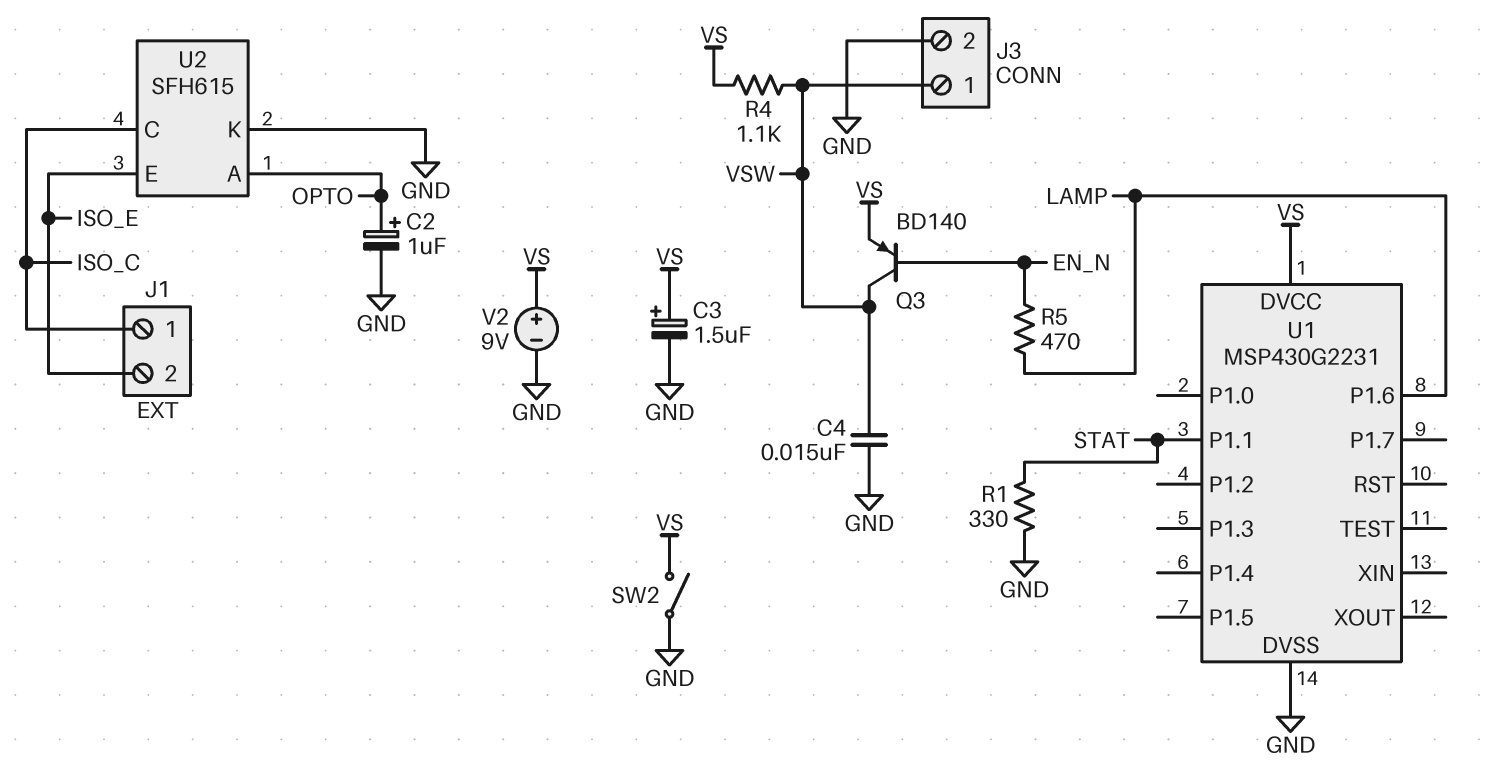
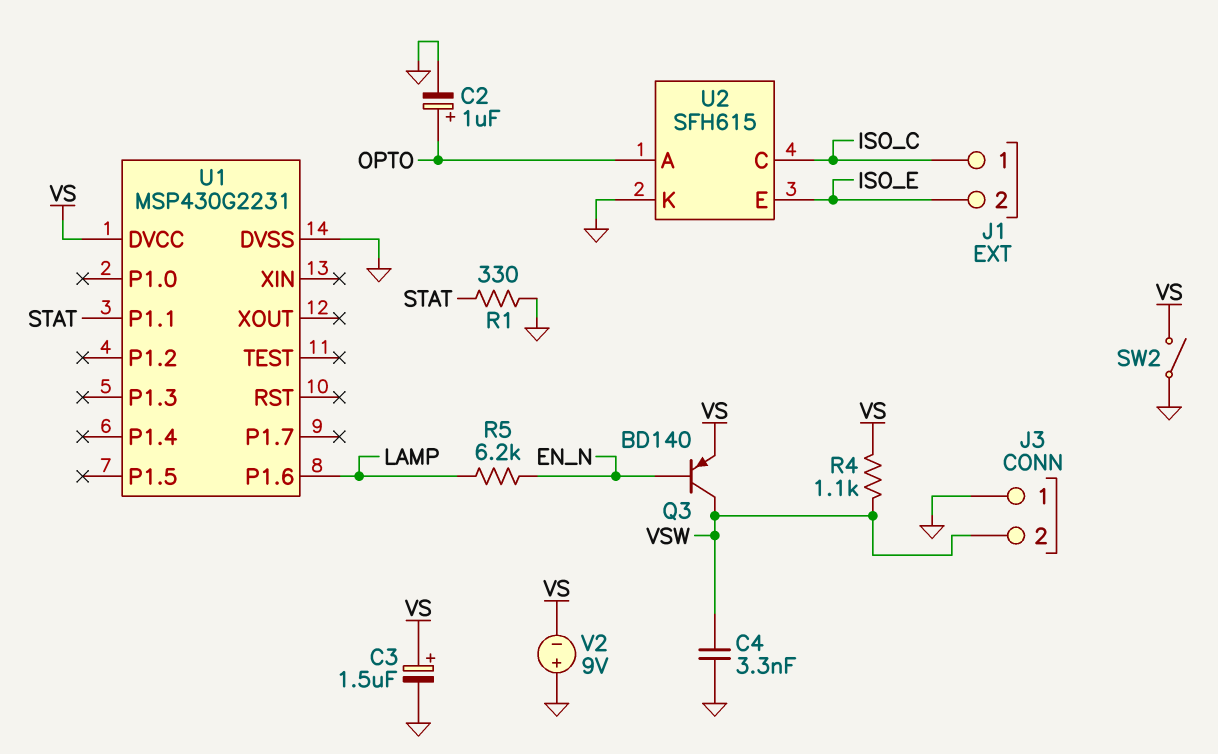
C4: 15nF (GND, VSW) -> 3.3nF (GND, VSW)
J3 pin 1: VSW -> GND
J3 pin 2: GND -> VSW
R5: 470 (EN_N, LAMP) -> 6.2k (EN_N, LAMP)
V2: 9V (plus VS, minus GND) -> 9V (plus GND, minus VS)

